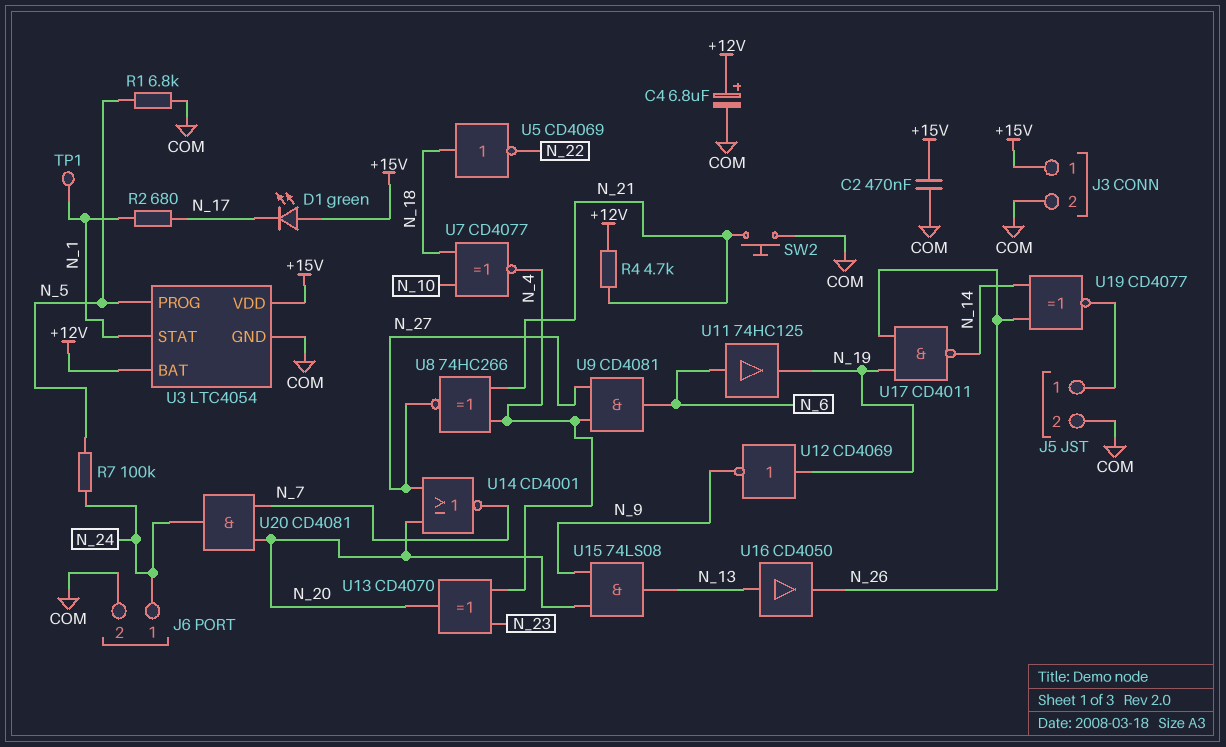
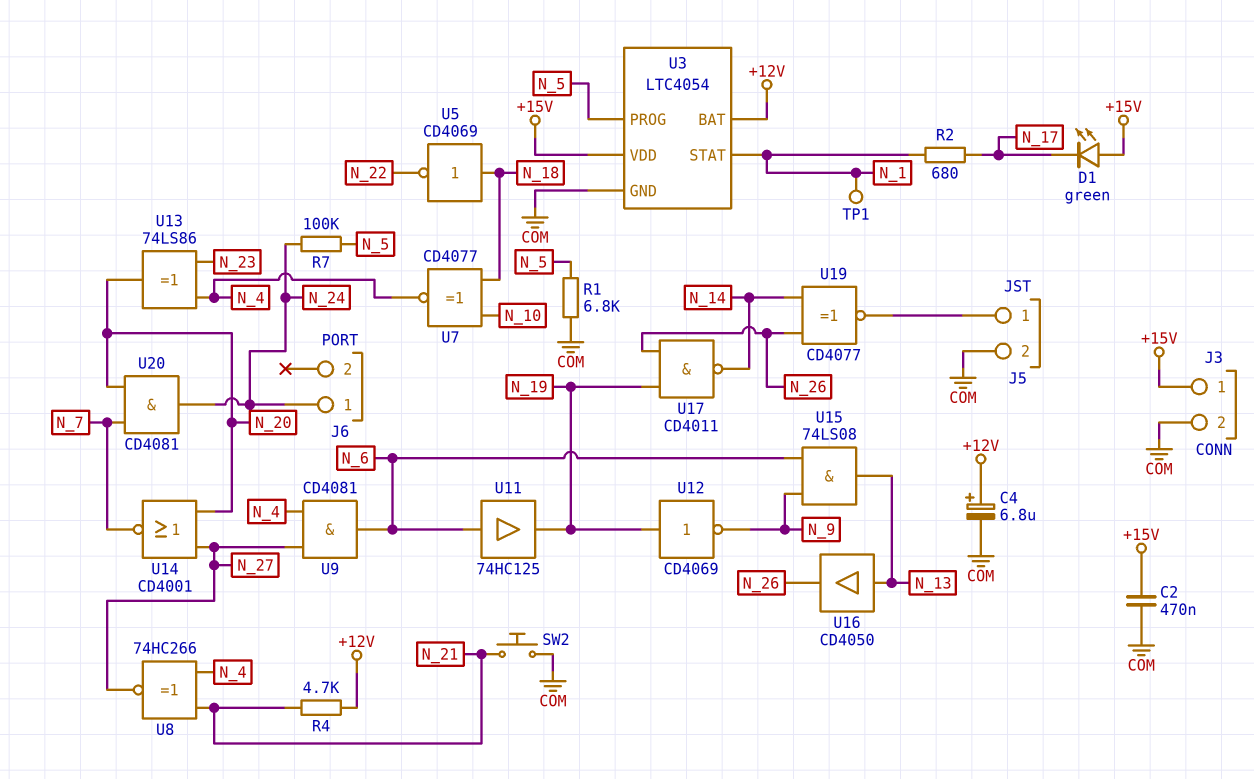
J6 pin 2: COM -> none
U13: XOR CD4070 (in N_4, in N_23, out N_20) -> XOR 74LS86 (in N_4, in N_23, out N_20)
U15: AND 74LS08 (in N_9, in N_20, out N_13) -> AND 74LS08 (in N_6, in N_9, out N_13)

